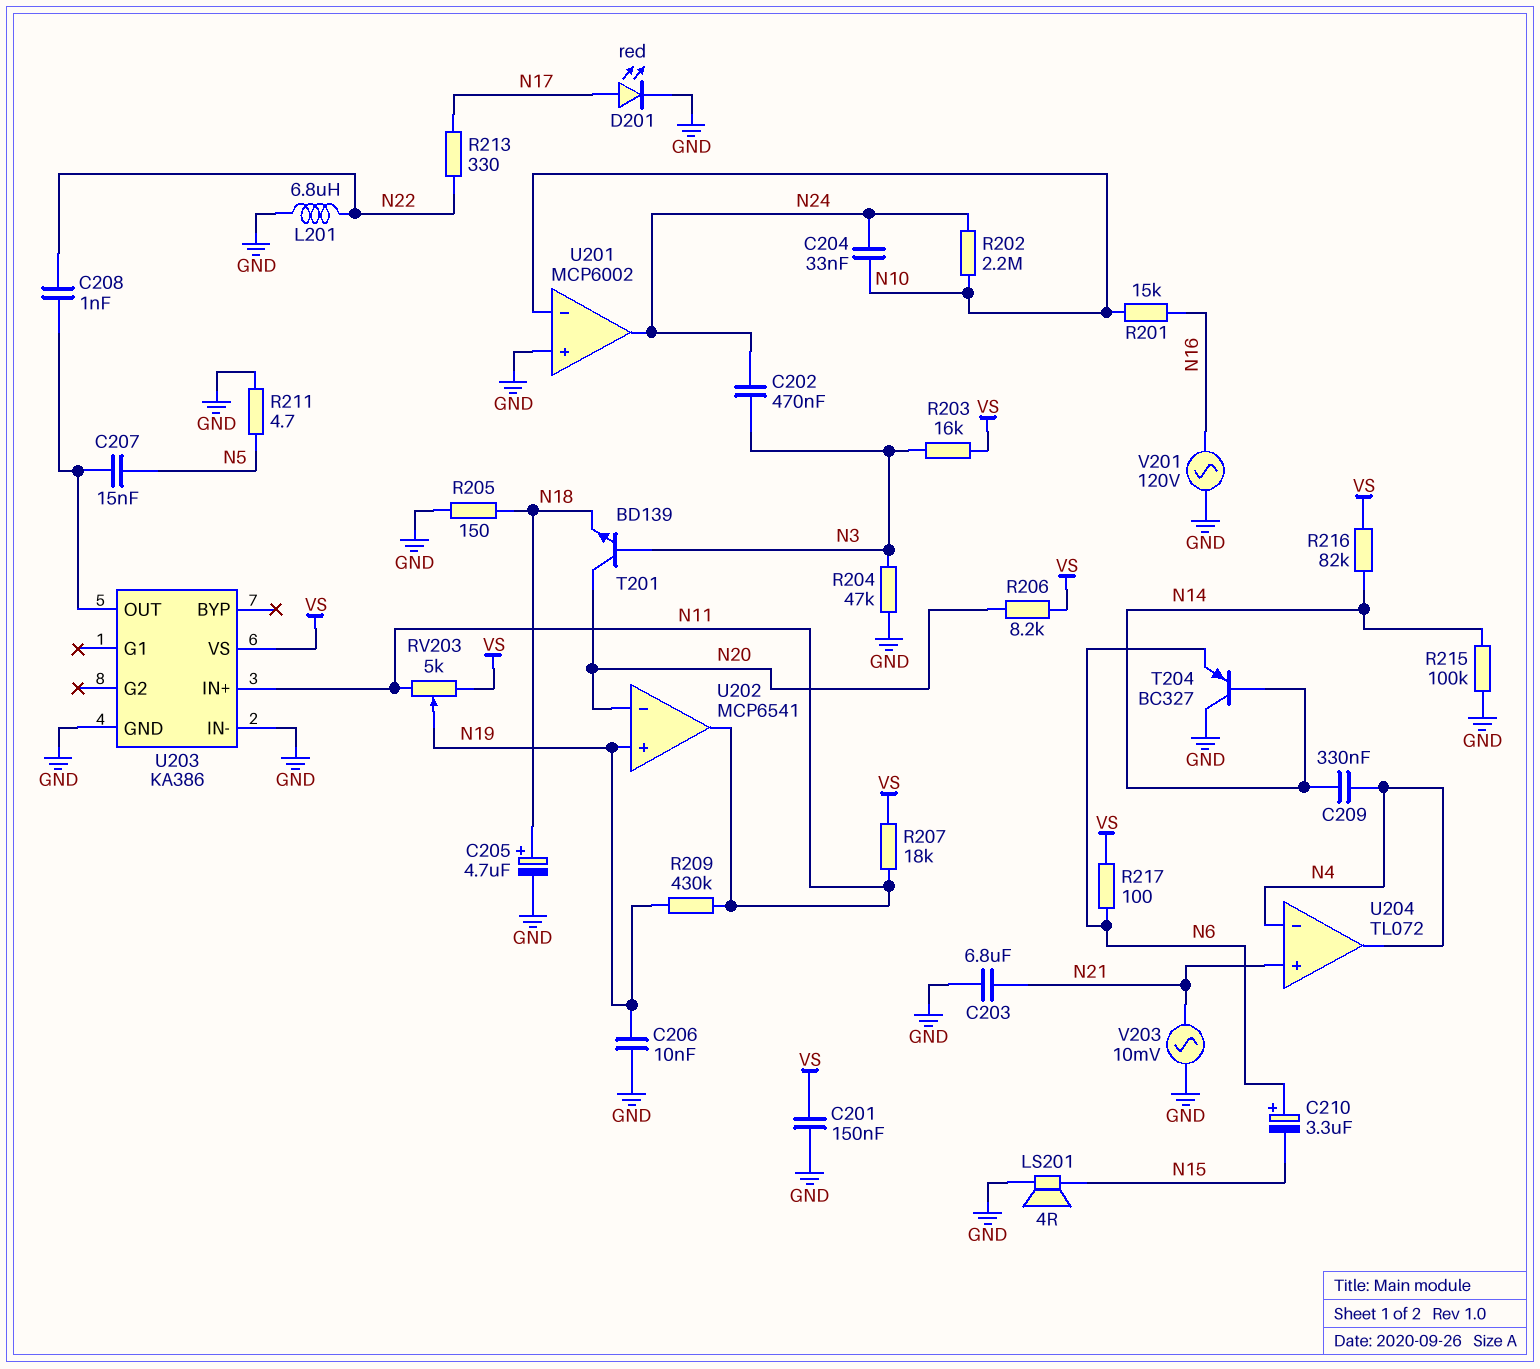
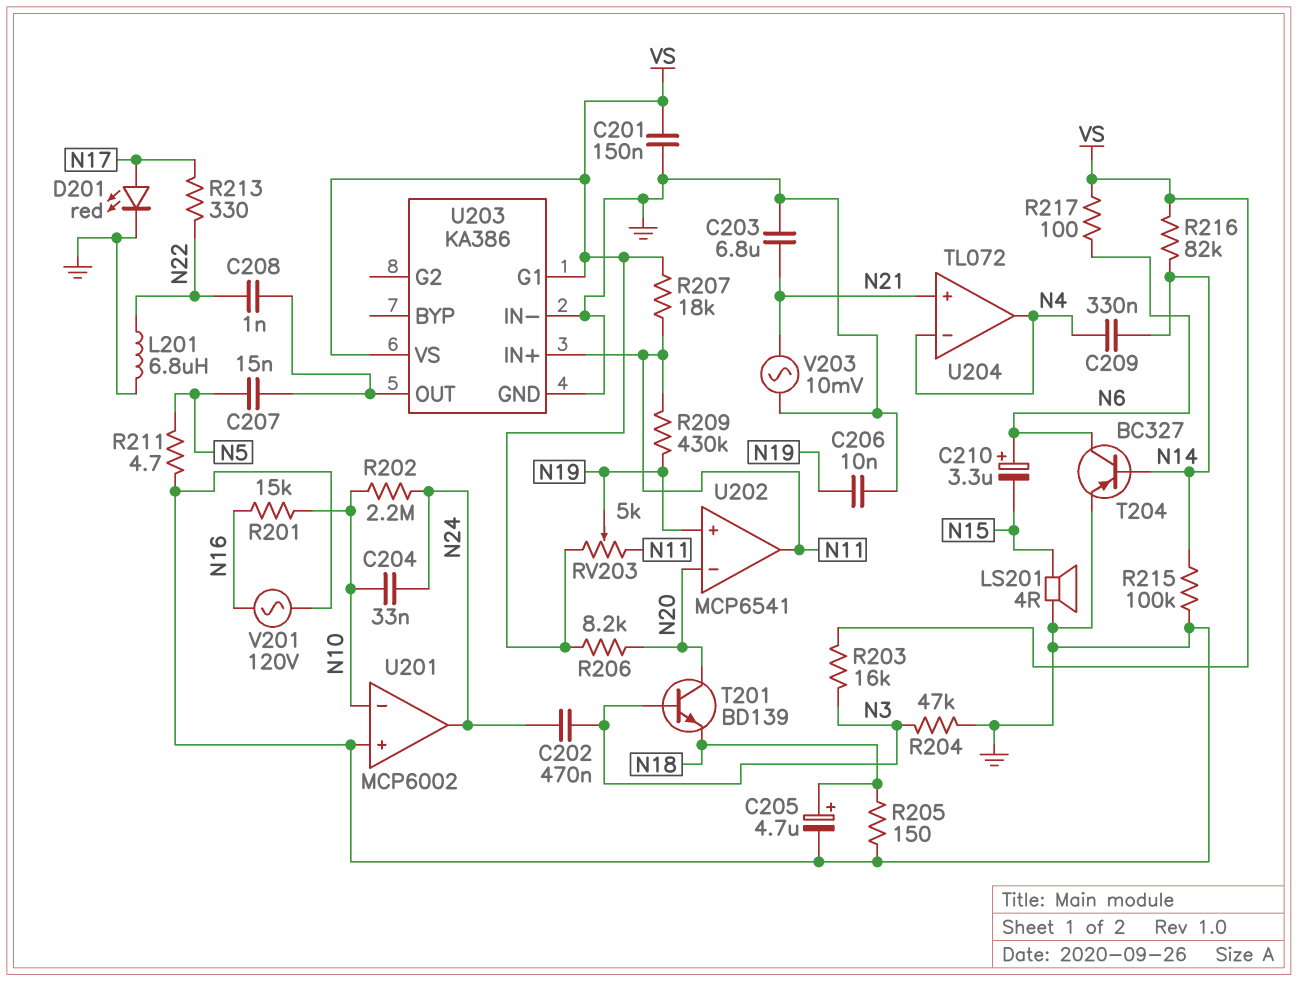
T204: PNP BC327 (B N14, C GND, E N6) -> PNP BC327 (B N14, C N6, E GND)
U203 pin G1: none -> VS

